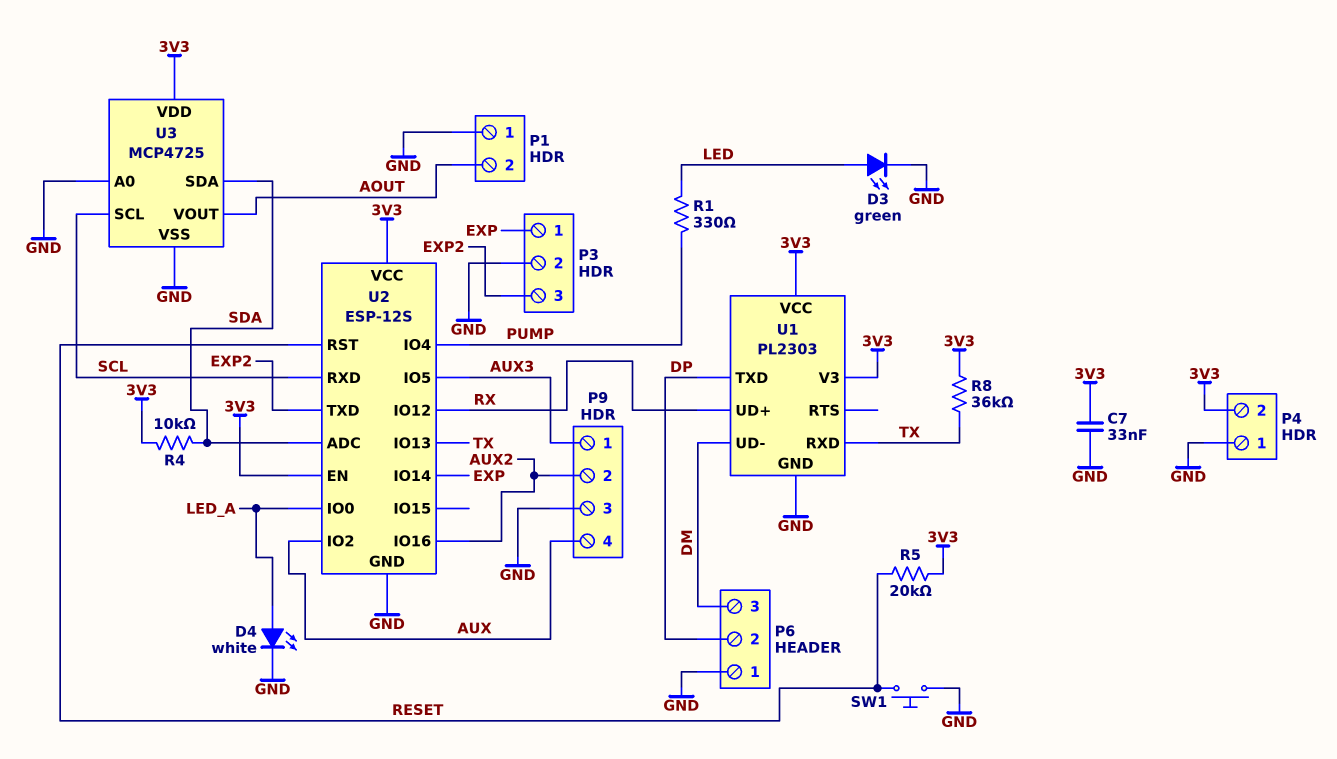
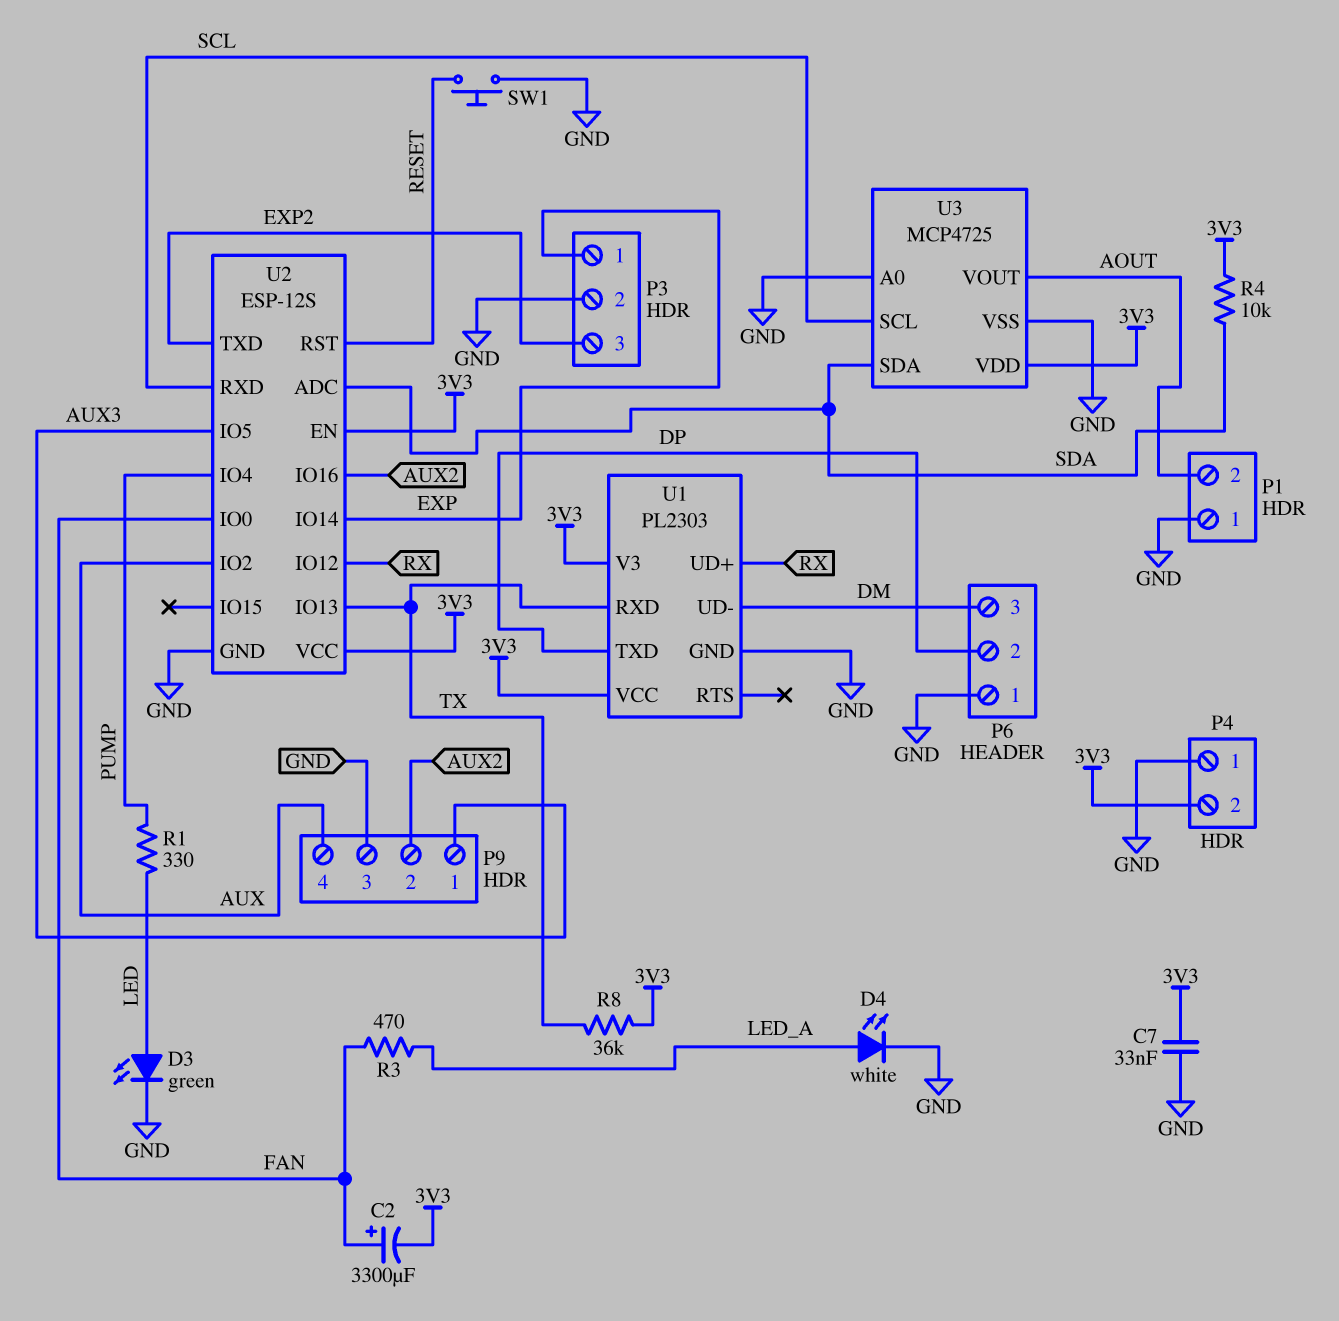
C2: none -> 3300uF (plus FAN, minus 3V3)
R3: none -> 470 (FAN, LED_A)
R5: 20k (3V3, RESET) -> none
U2 pin IO0: LED_A -> FAN

